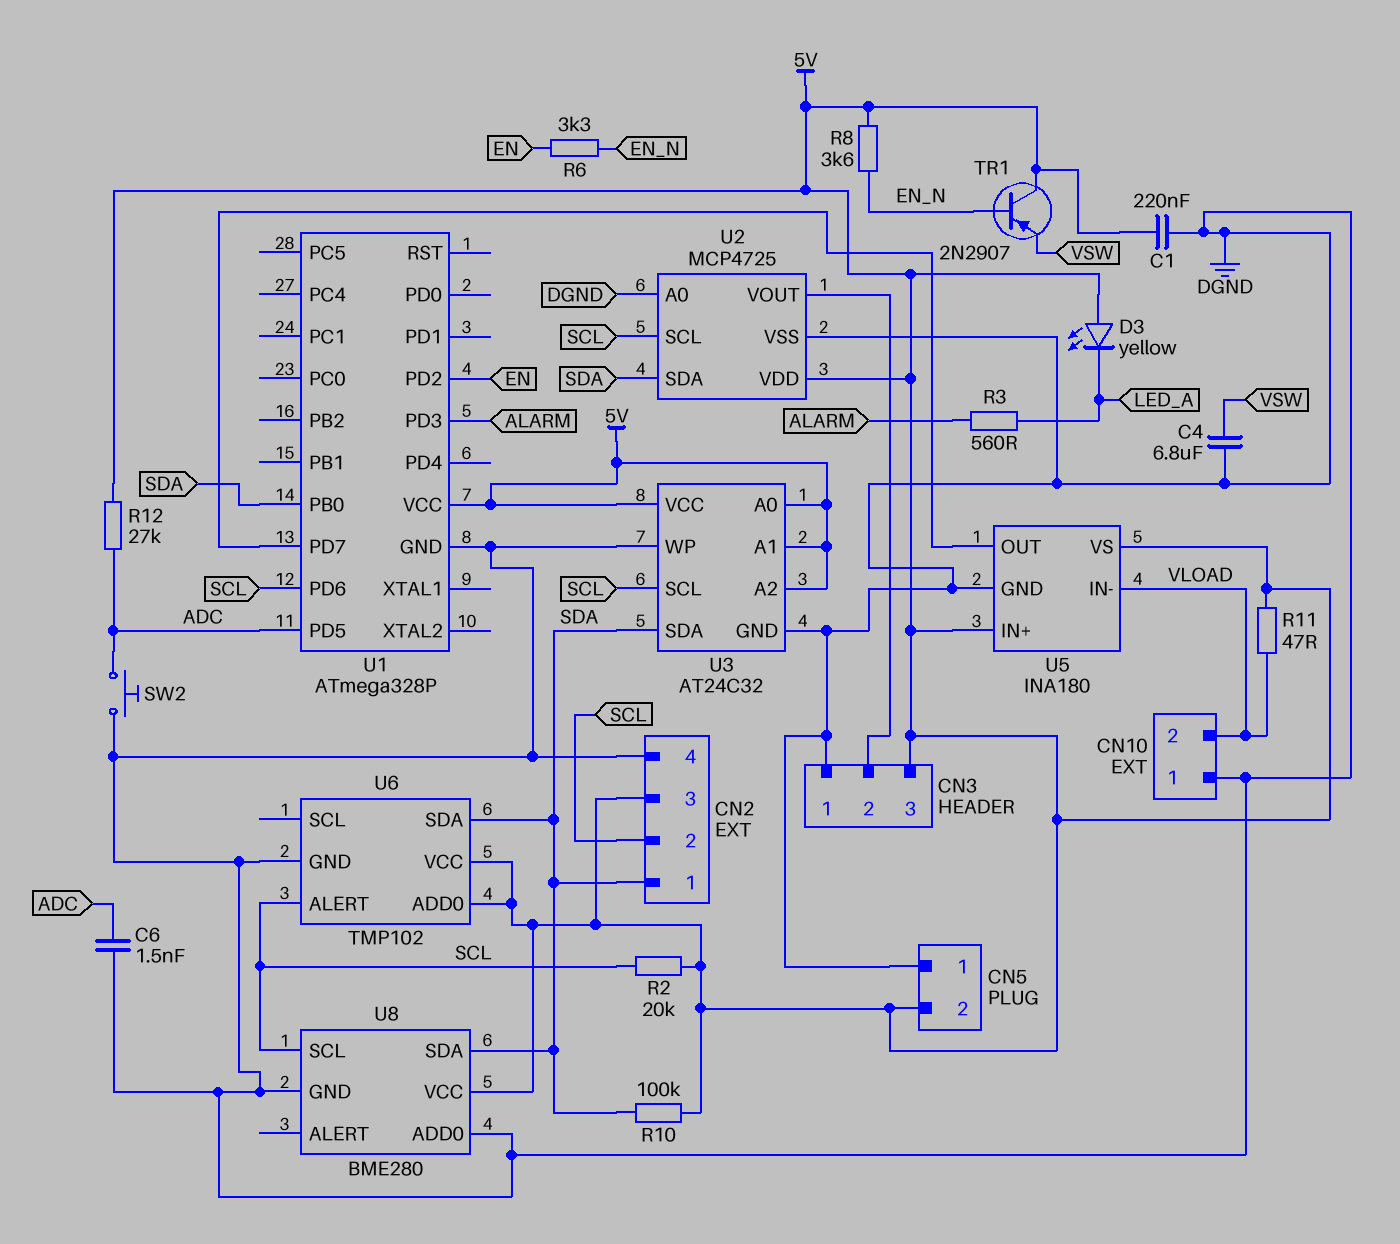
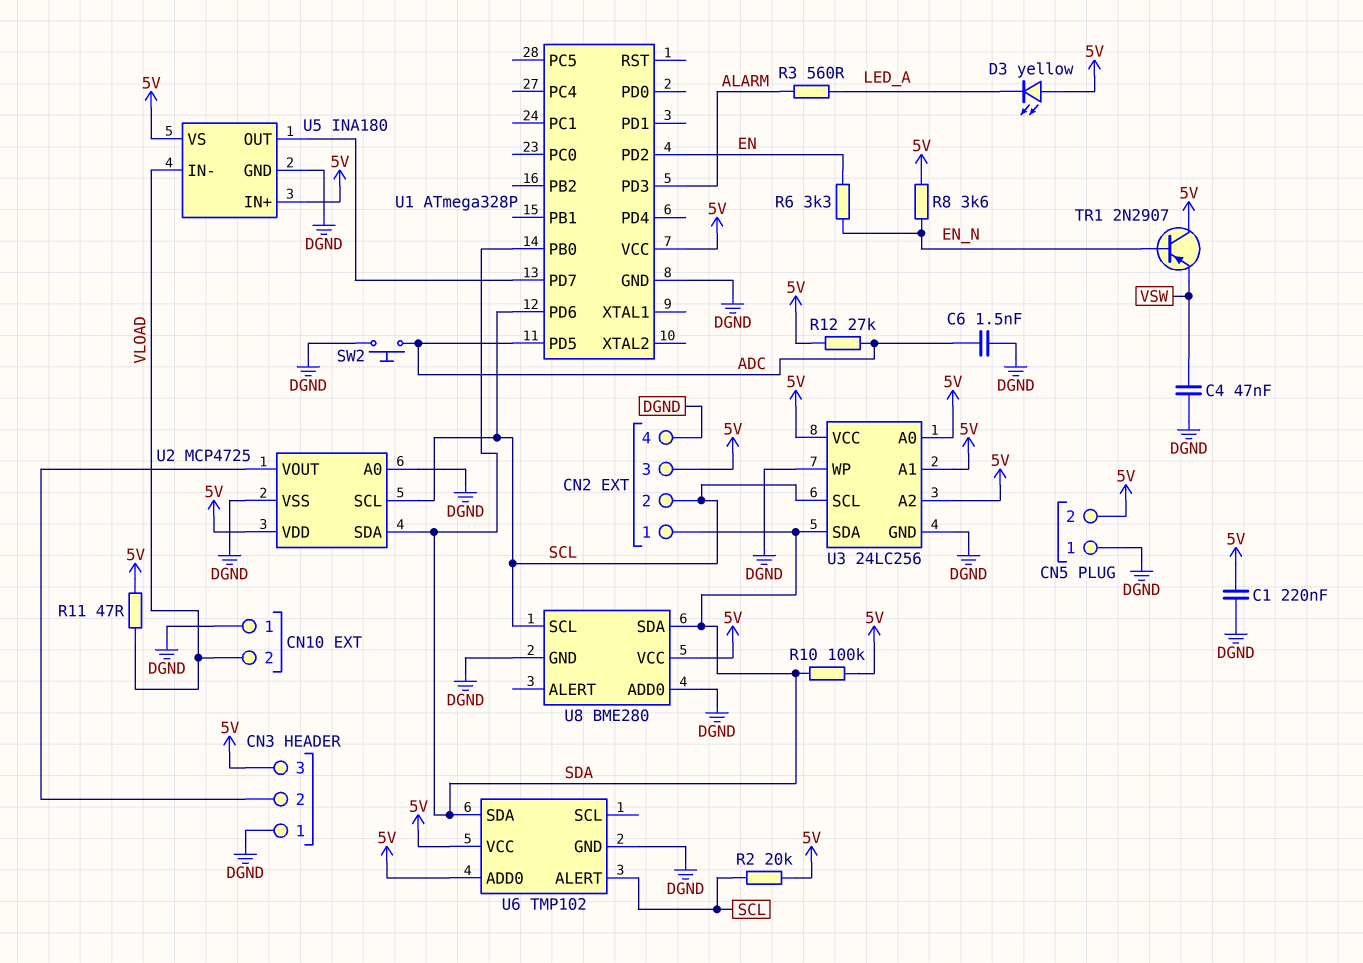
C4: 6.8uF (DGND, VSW) -> 47nF (DGND, VSW)
U3: AT24C32 -> 24LC256

